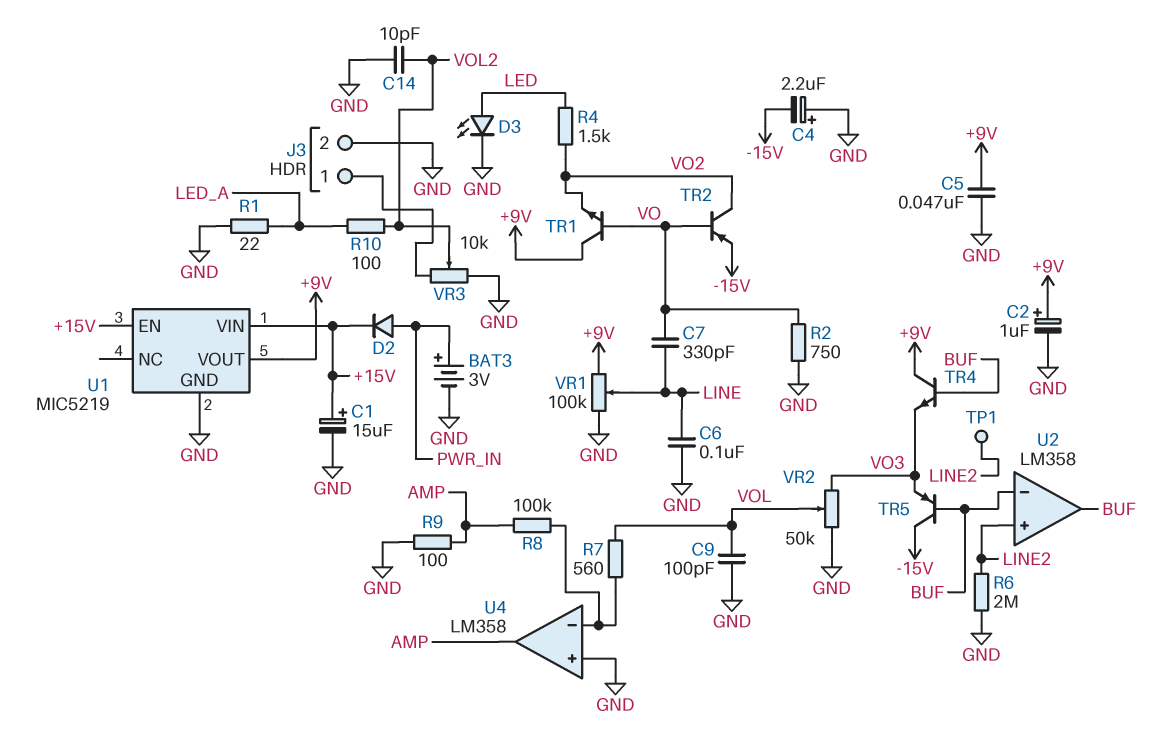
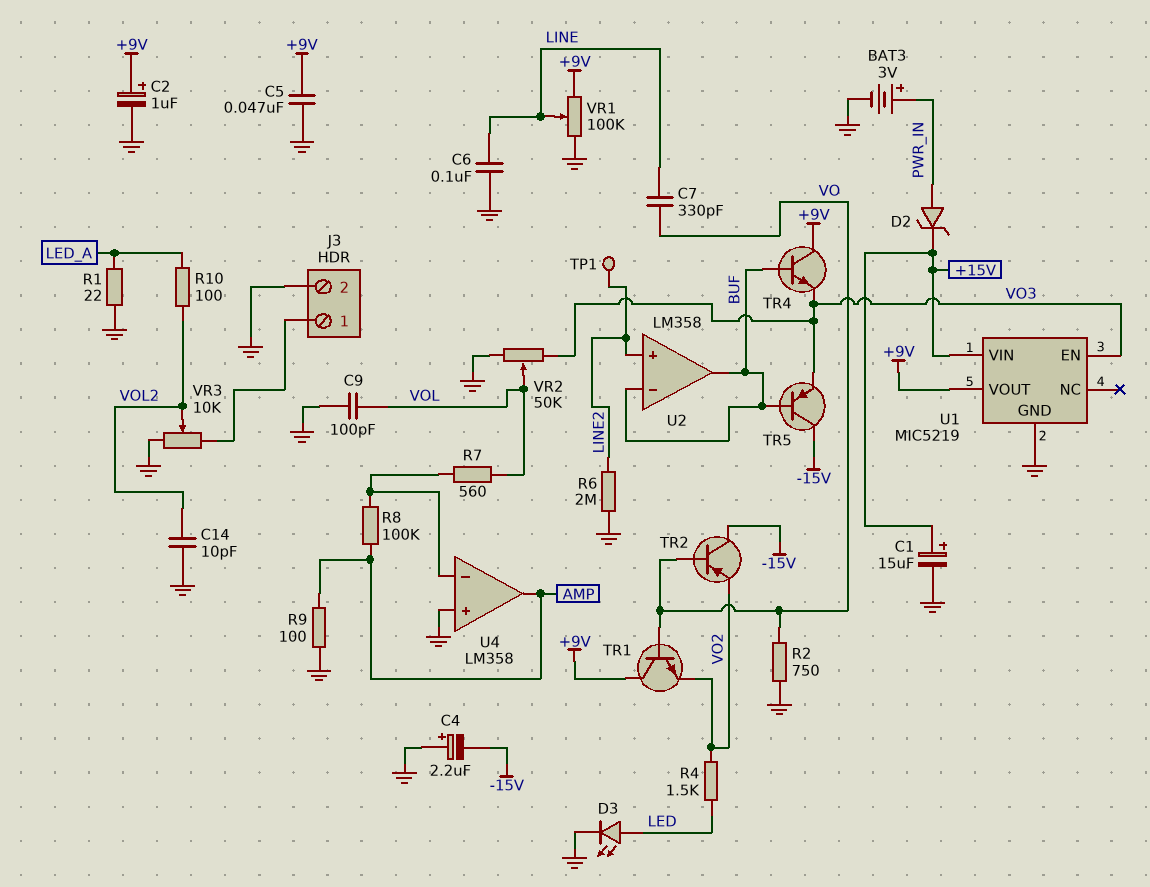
D2: diode (A PWR_IN, K +15V) -> zener (A PWR_IN, K +15V)
TR2: PNP (B VO, C VO2, E -15V) -> PNP (B VO, C -15V, E VO2)
U1 pin EN: +15V -> VO3

